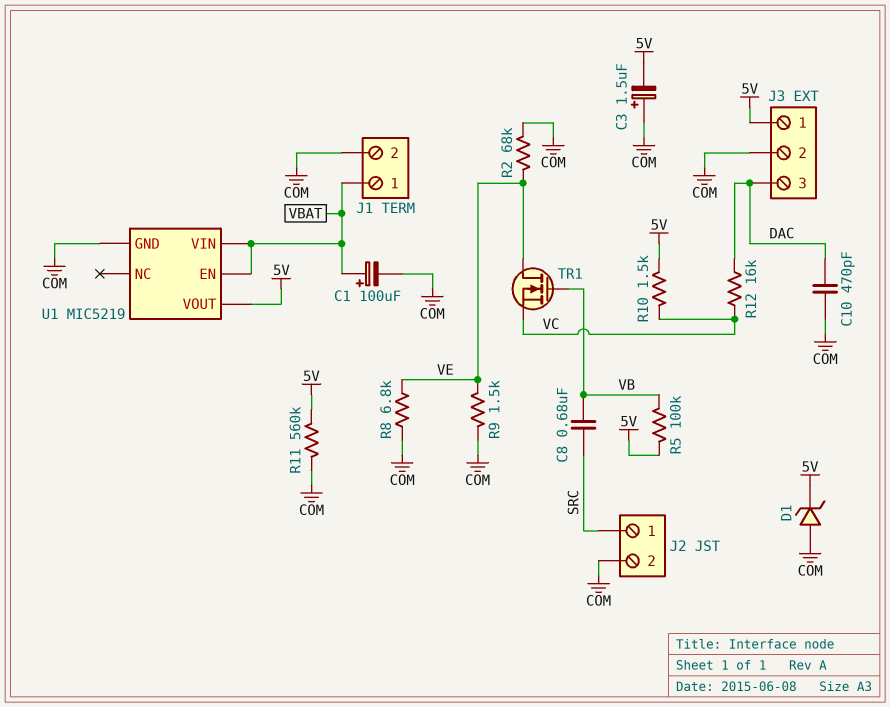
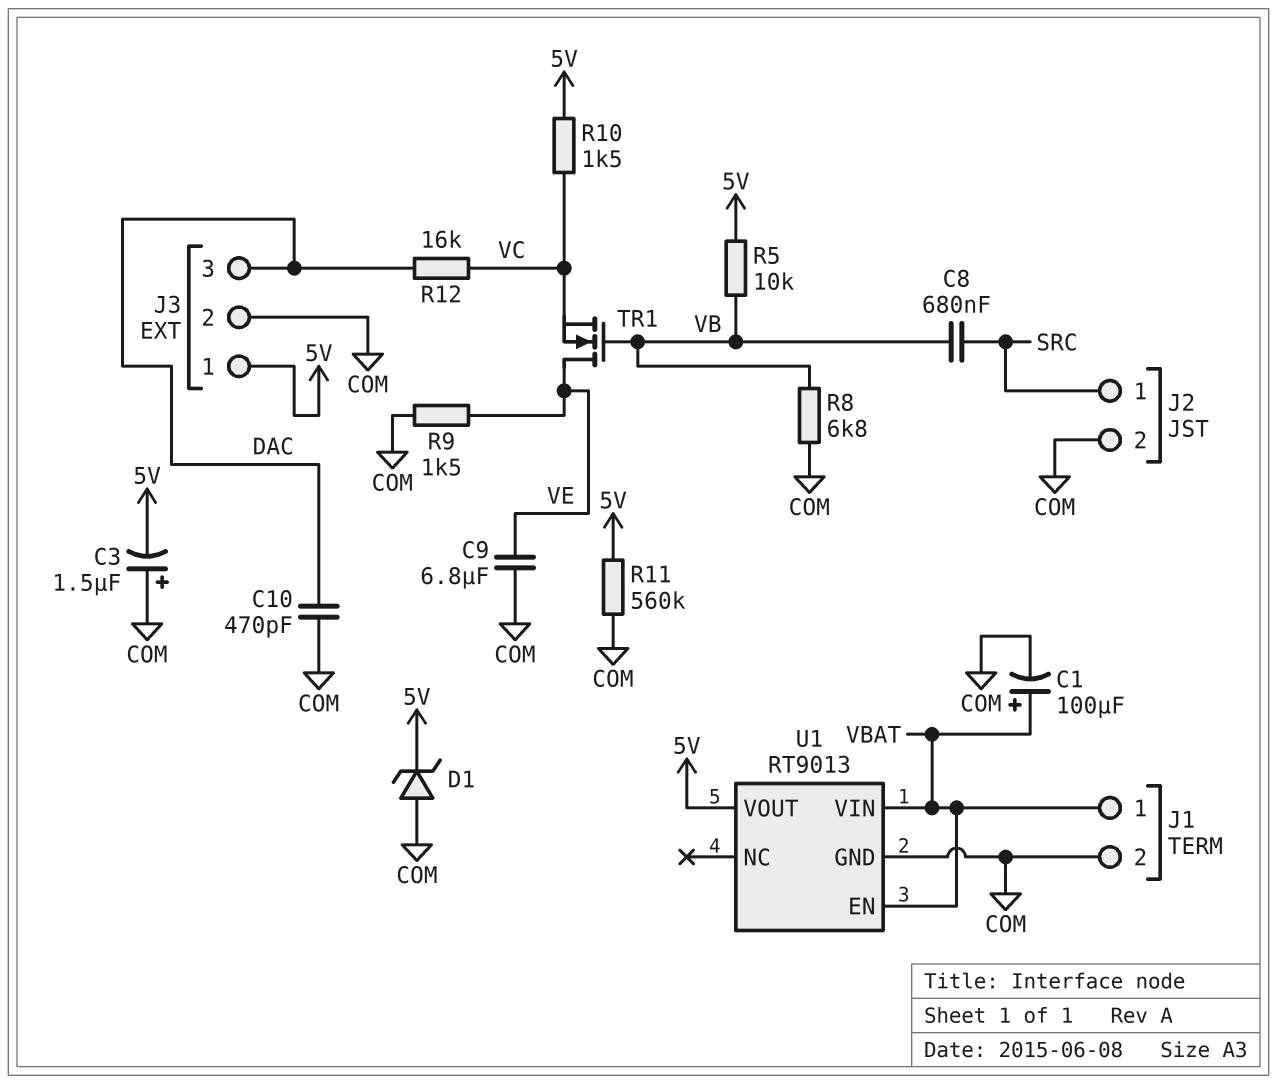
C9: none -> 6.8uF (COM, VE)
R2: 68k (COM, VE) -> none
R5: 100k (5V, VB) -> 10k (5V, VB)
R8: 6.8k (COM, VE) -> 6.8k (COM, VB)
U1: MIC5219 -> RT9013

